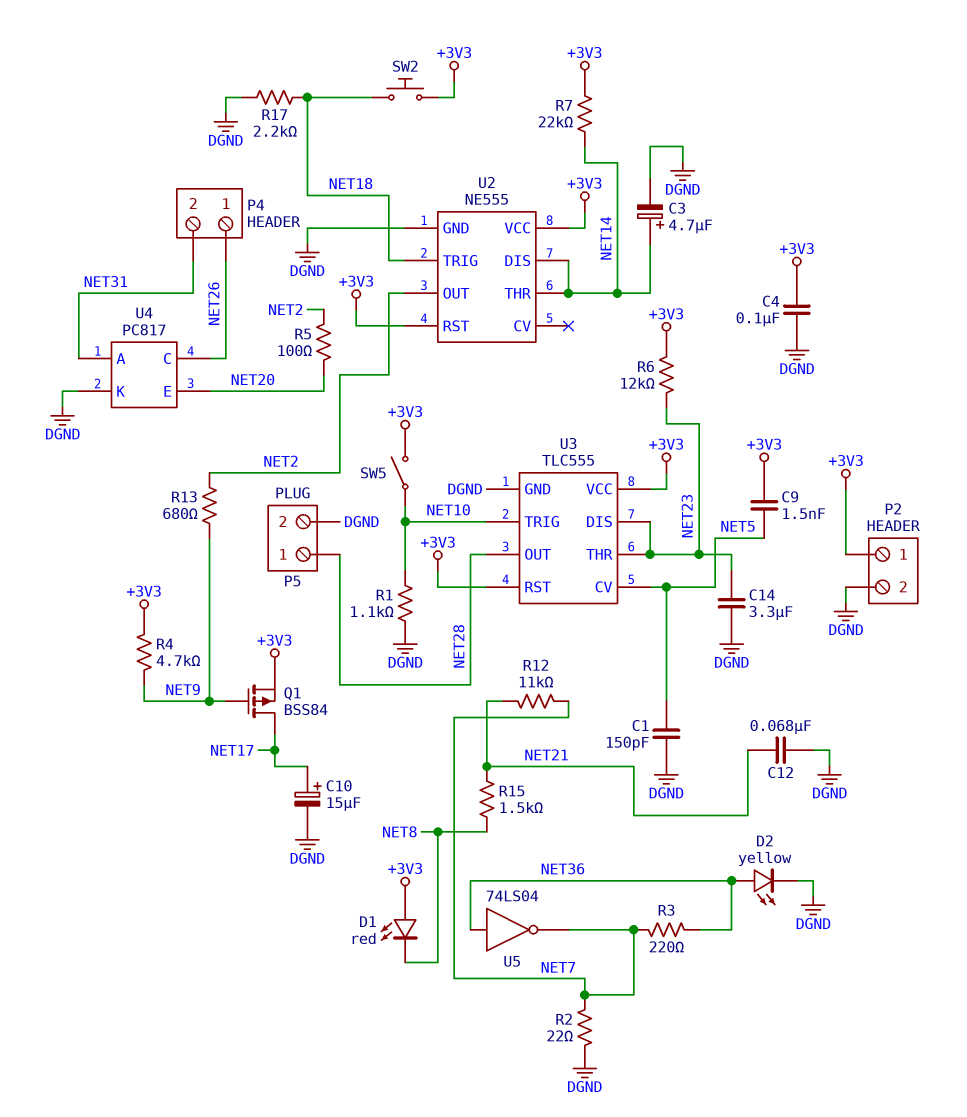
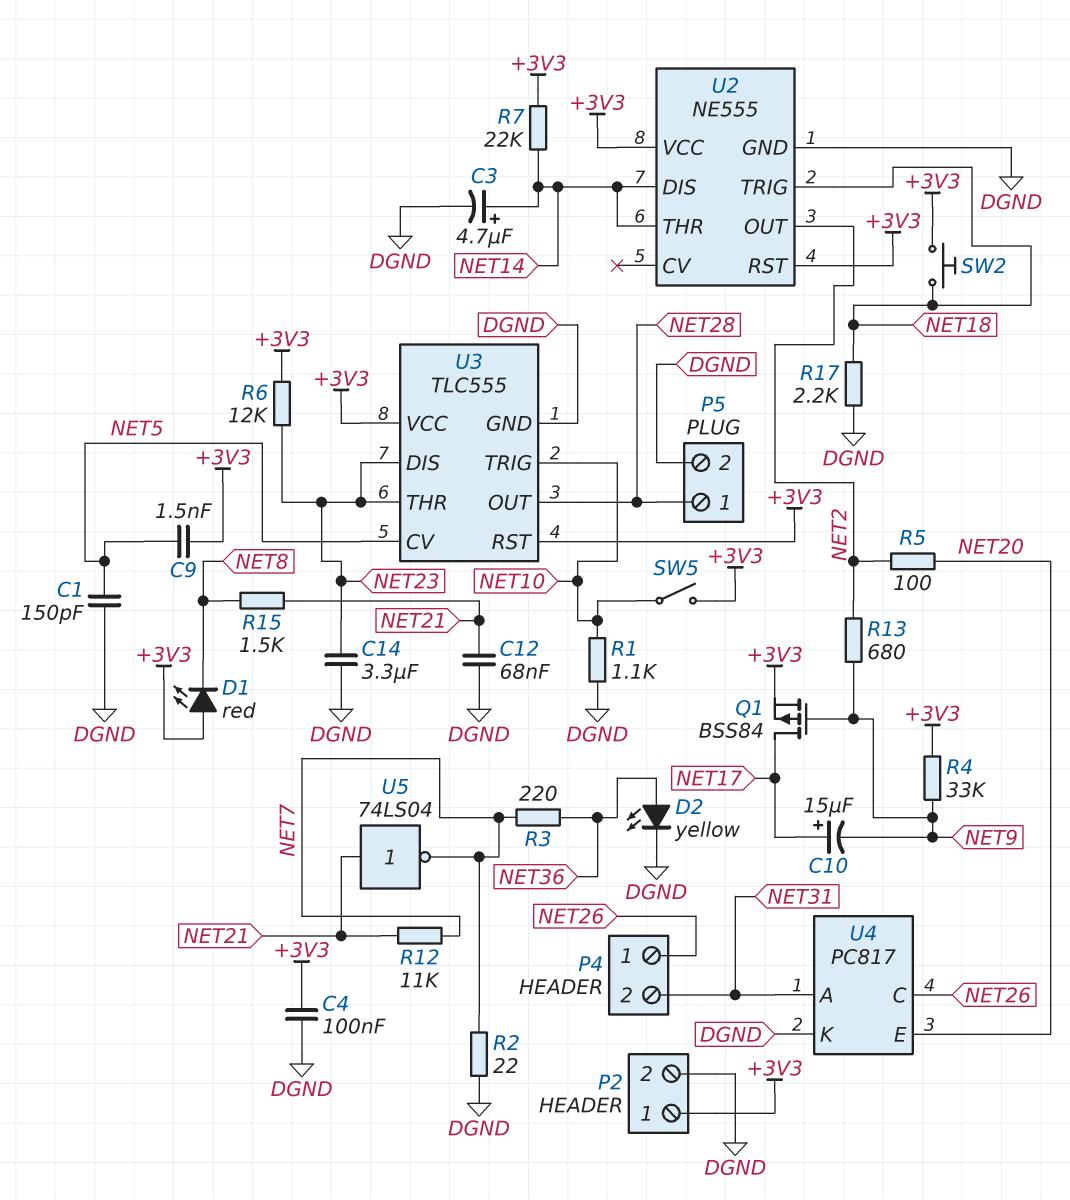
C10: 15uF (plus NET17, minus DGND) -> 15uF (plus NET17, minus NET9)
R4: 4.7k (+3V3, NET9) -> 33k (+3V3, NET9)
U5: NOT 74LS04 (in NET36, out NET7) -> NOT 74LS04 (in NET21, out NET7)

